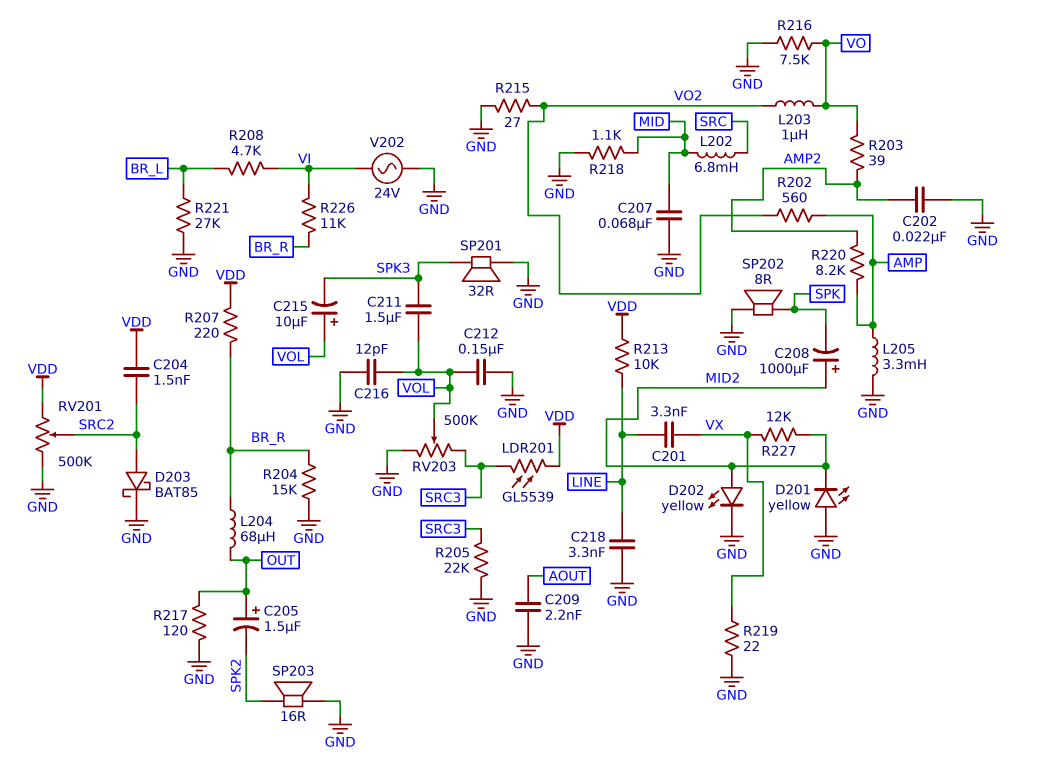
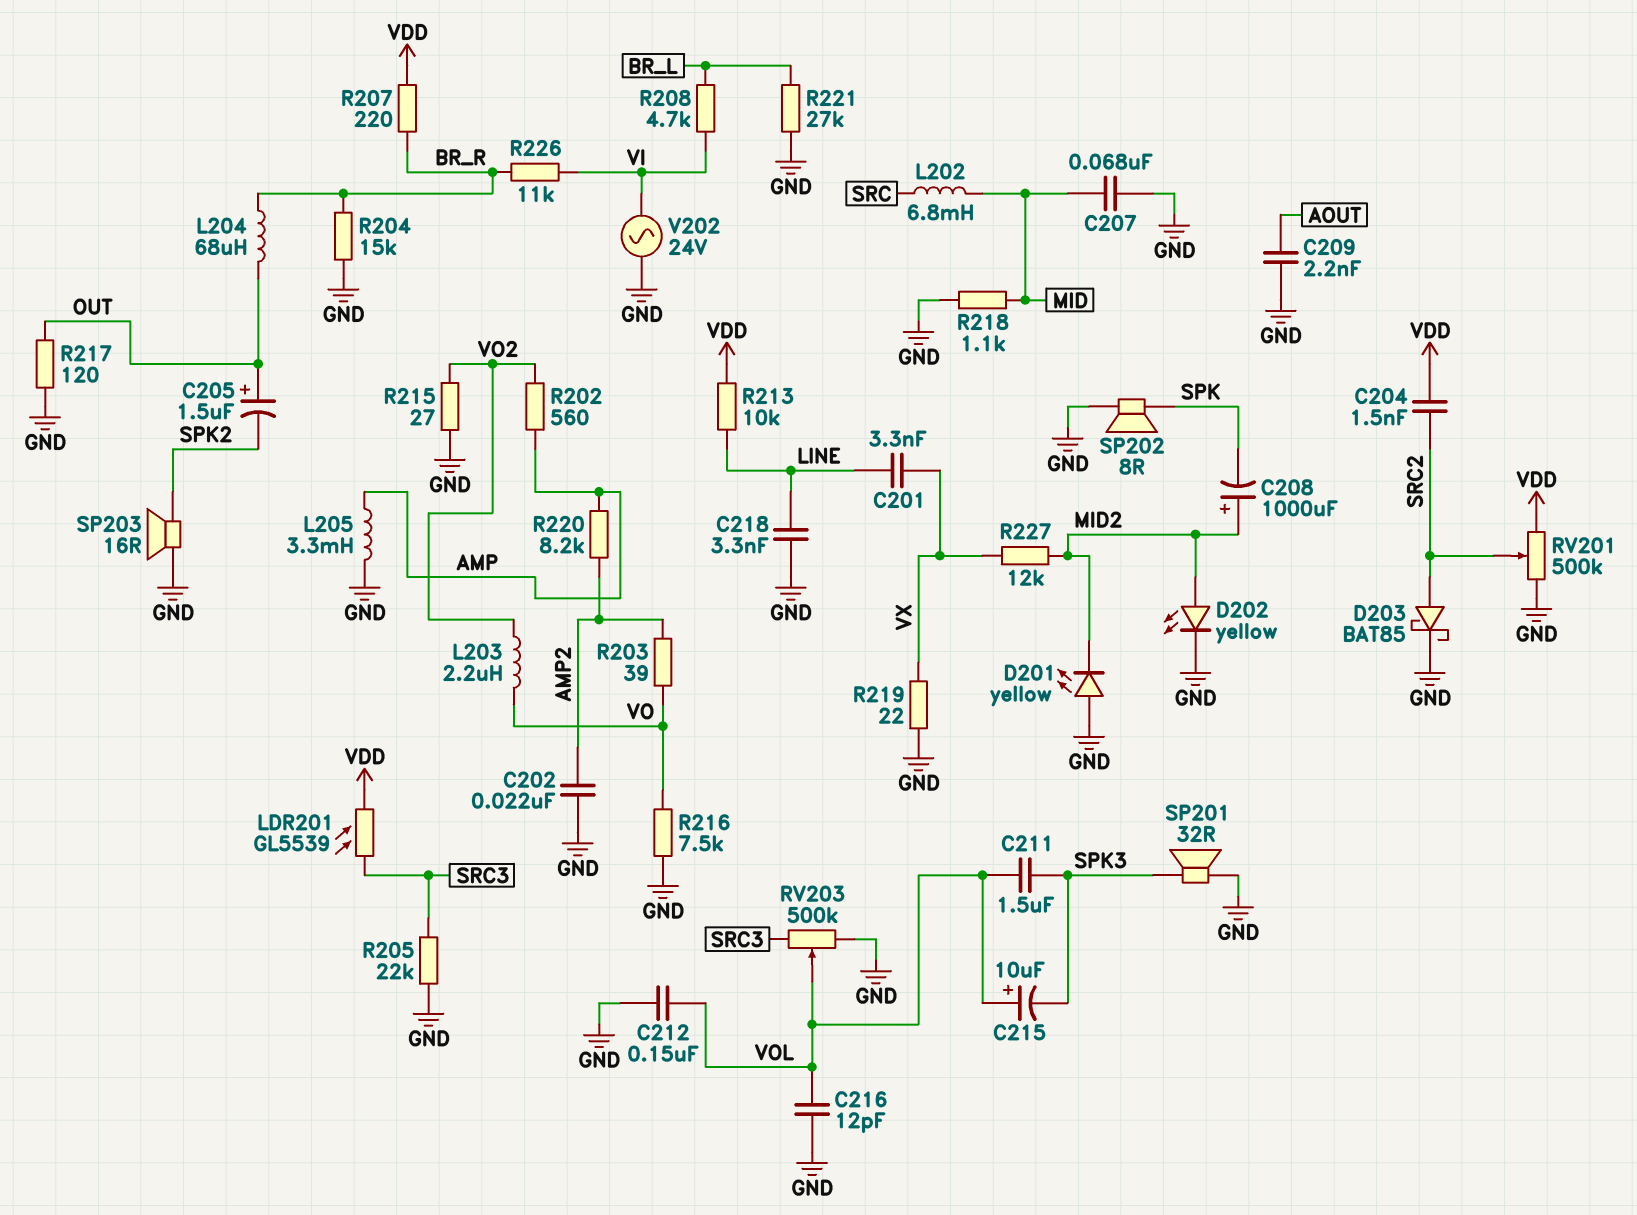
L203: 1uH (VO, VO2) -> 2.2uH (VO, VO2)

